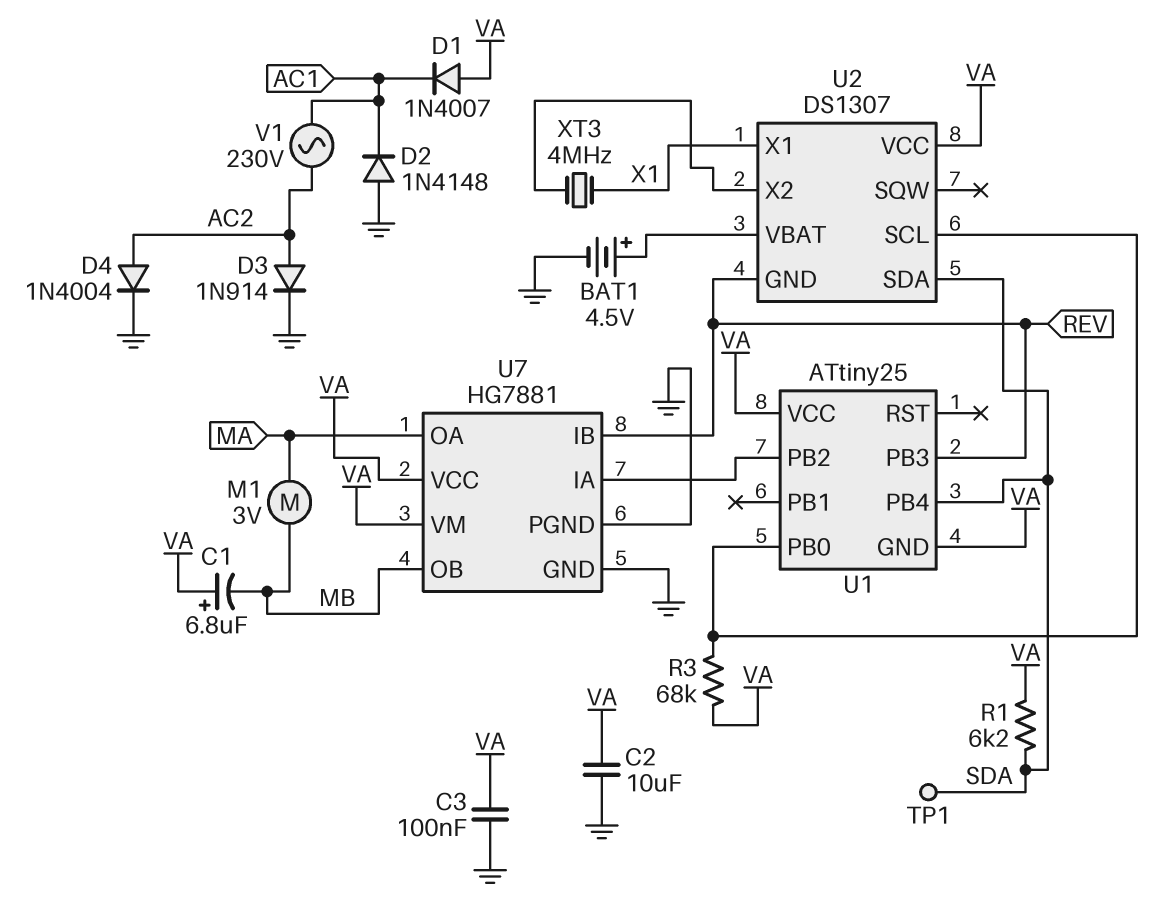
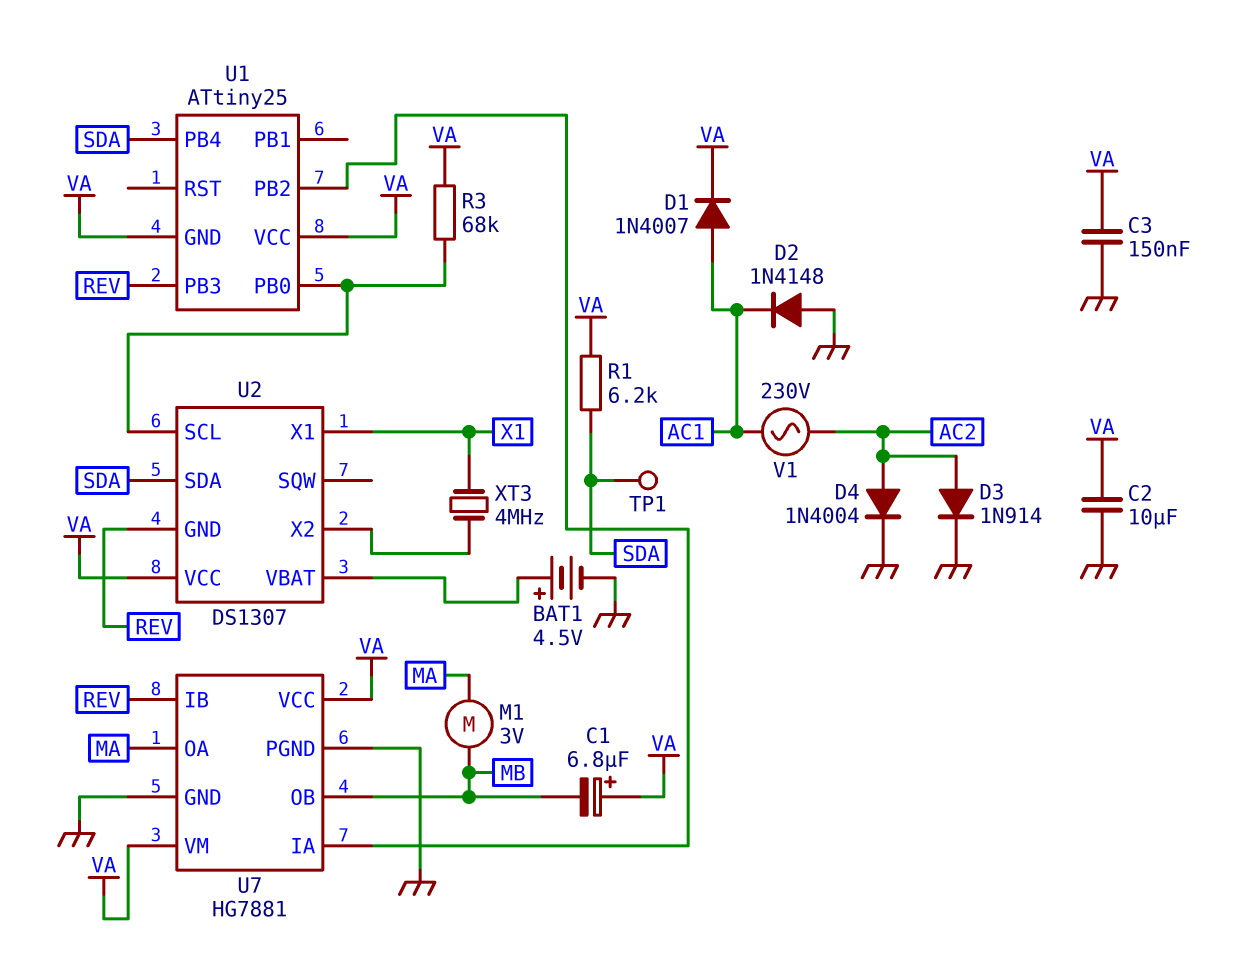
C3: 100nF (GND, VA) -> 150nF (GND, VA)
D1: diode 1N4007 (A VA, K AC1) -> diode 1N4007 (A AC1, K VA)

